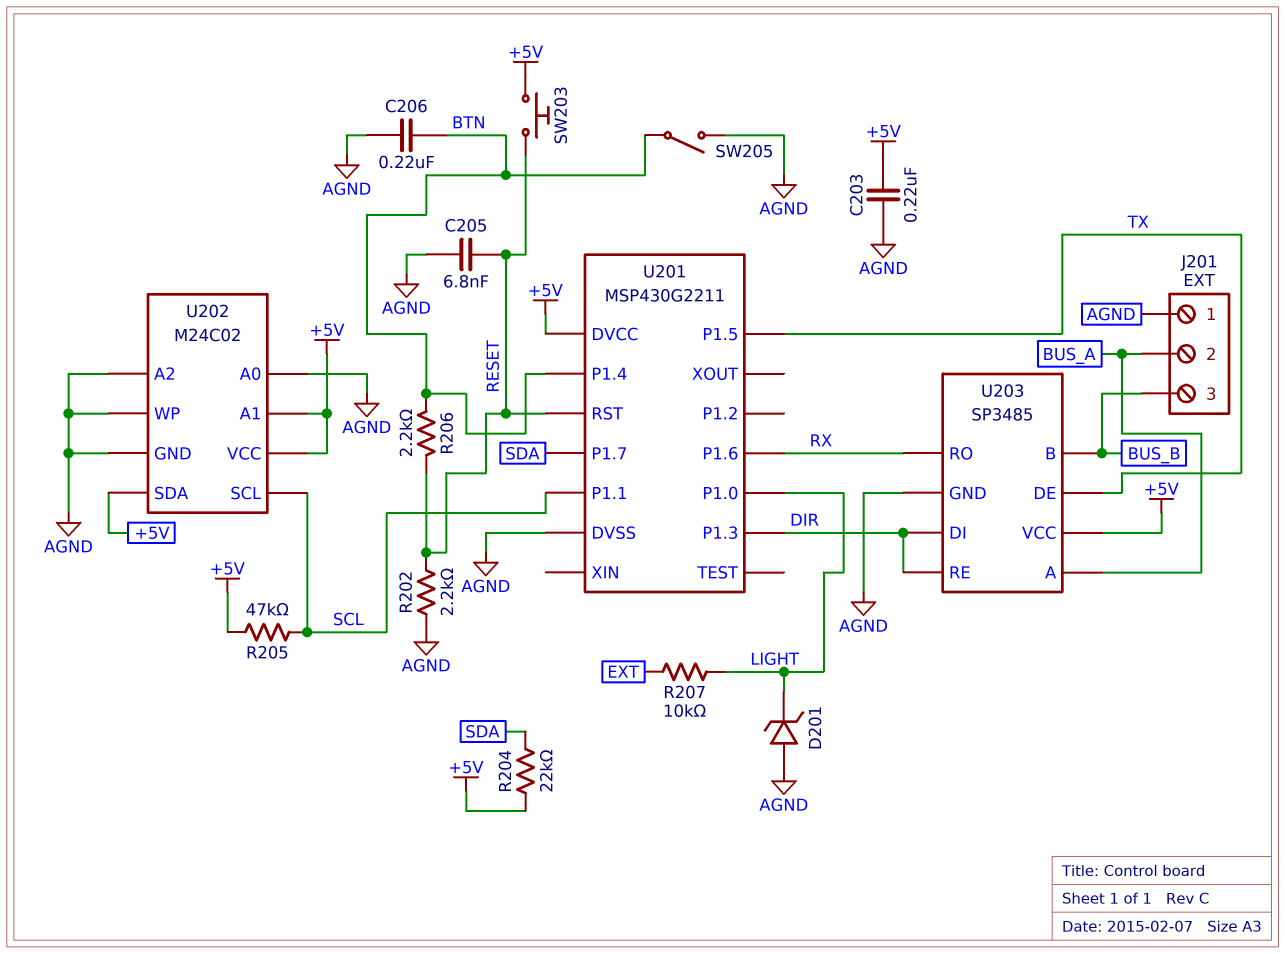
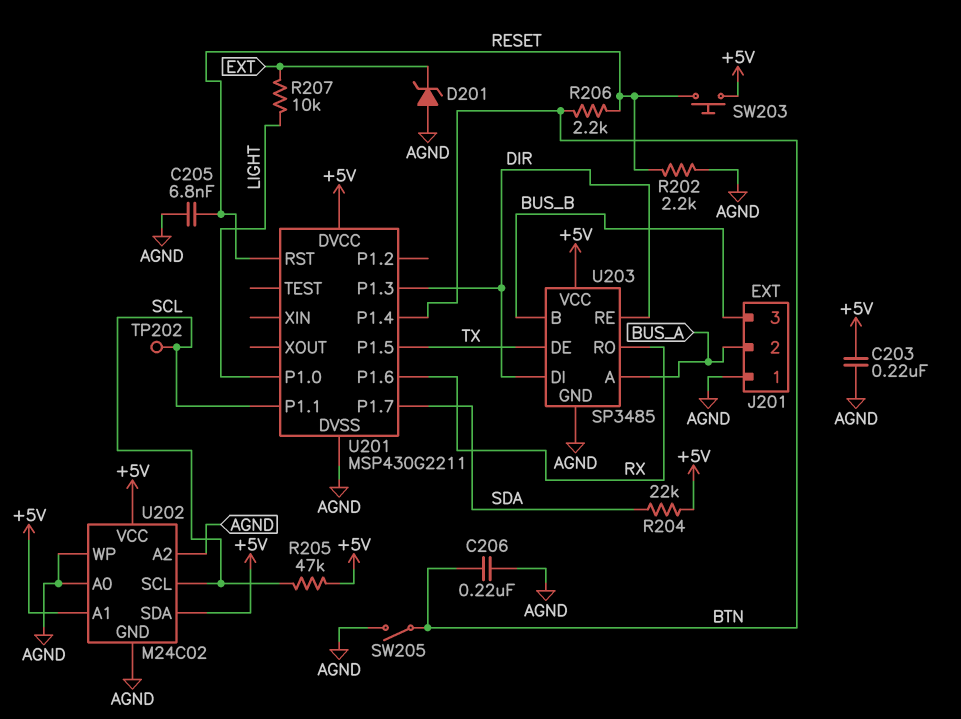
D201: zener (A AGND, K LIGHT) -> zener (A AGND, K EXT)
TP202: none -> test point (SCL)

